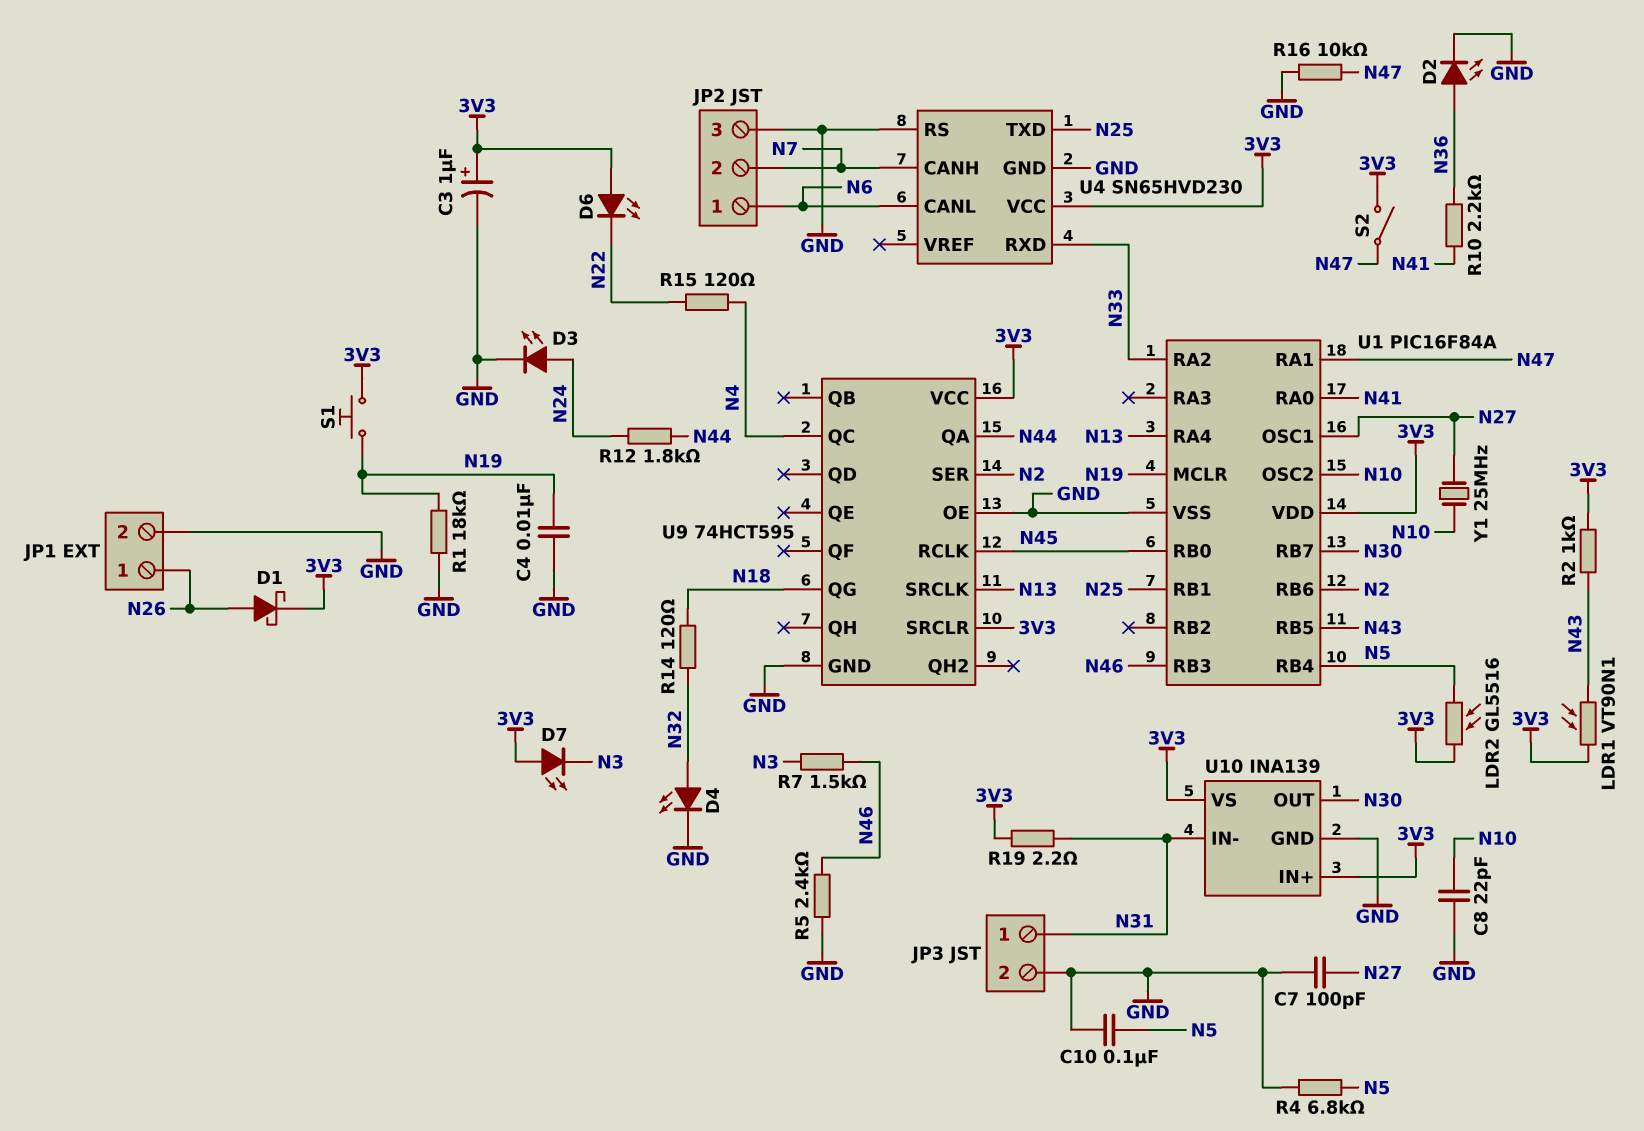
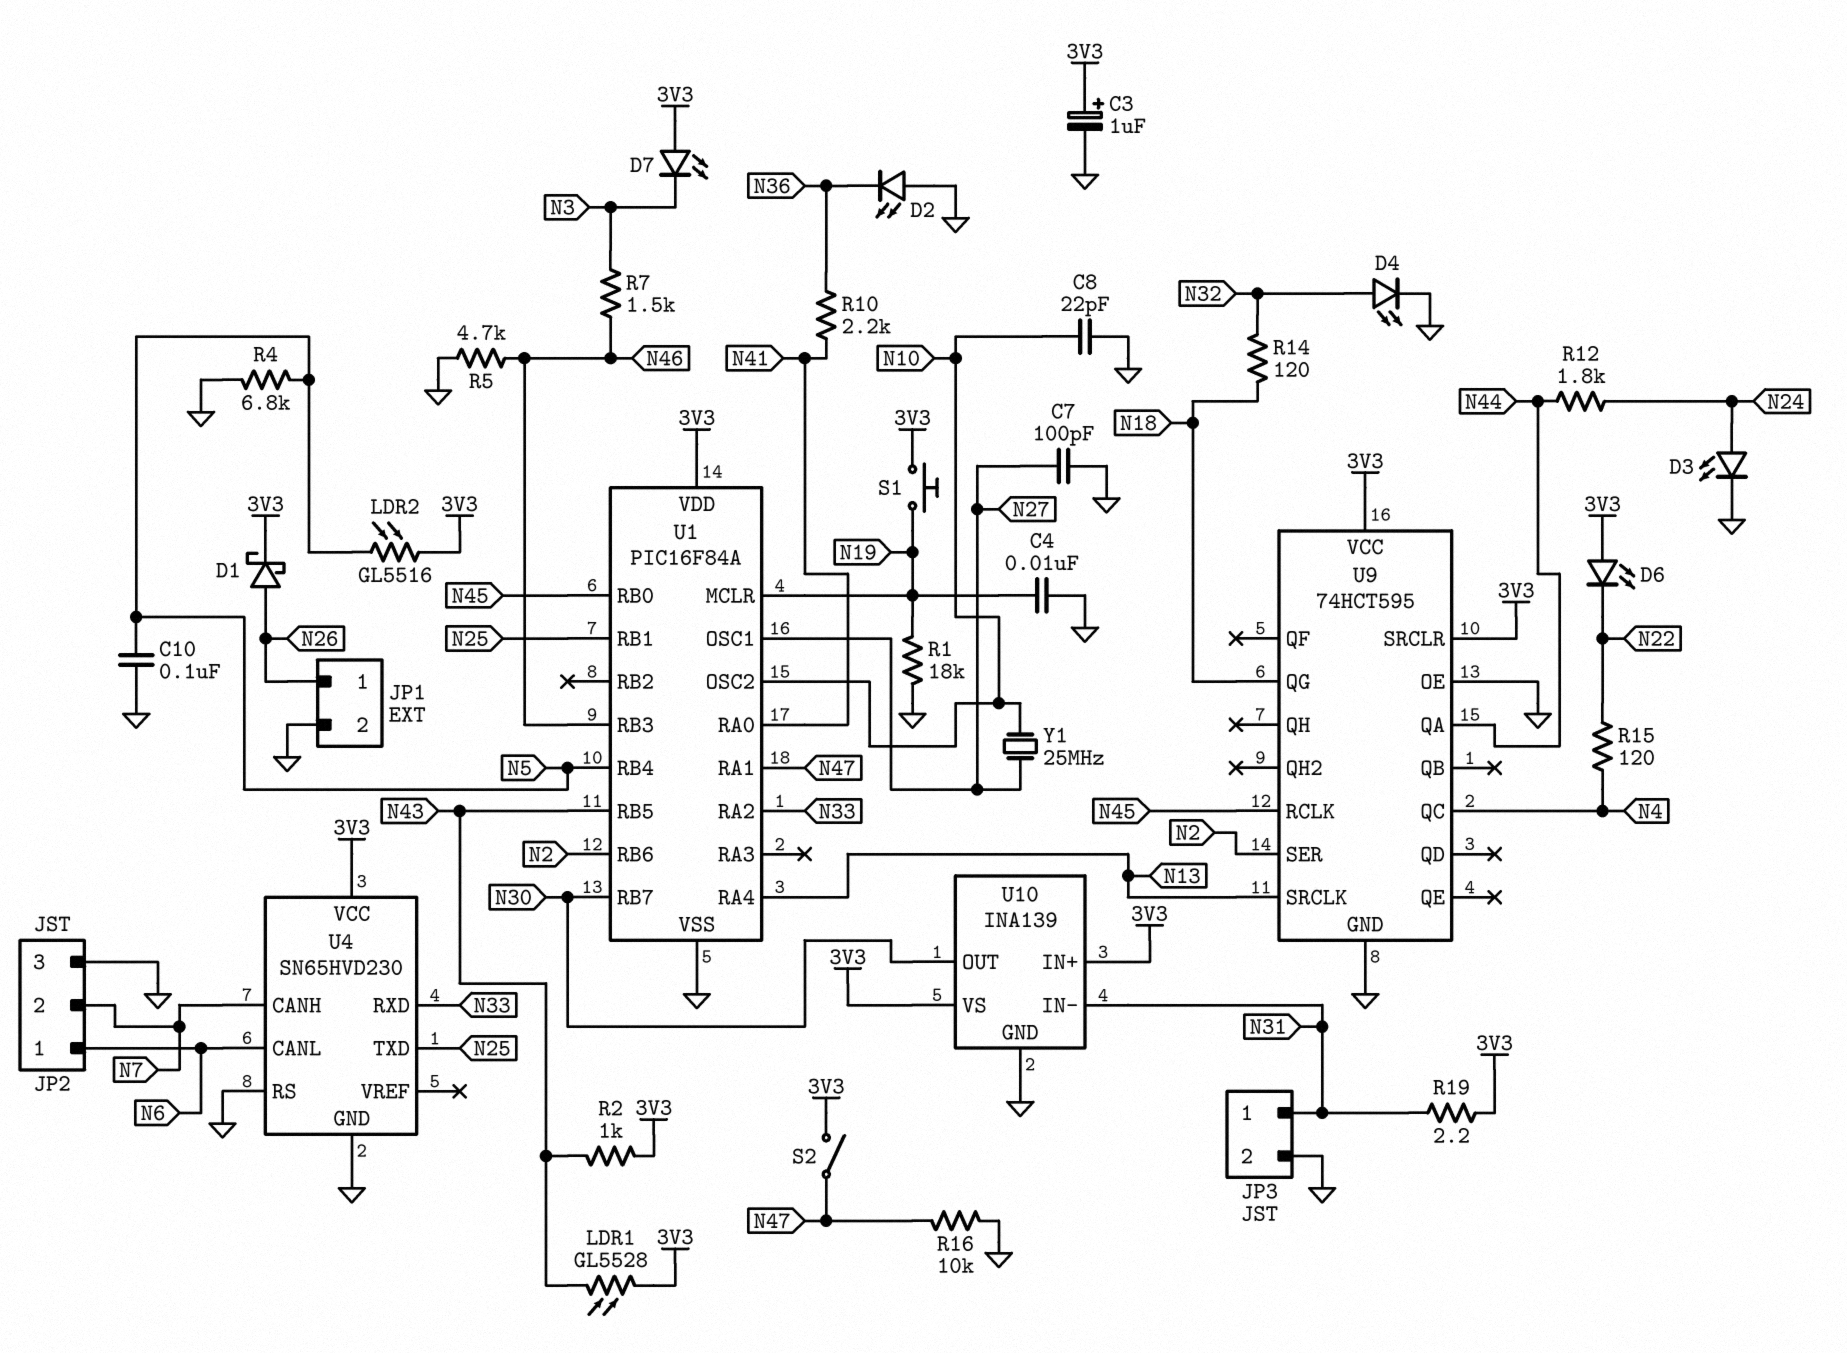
D2: LED (A N36, K GND) -> LED (A GND, K N36)
LDR1: VT90N1 (3V3, N43) -> GL5528 (3V3, N43)
R5: 2.4k (GND, N46) -> 4.7k (GND, N46)

